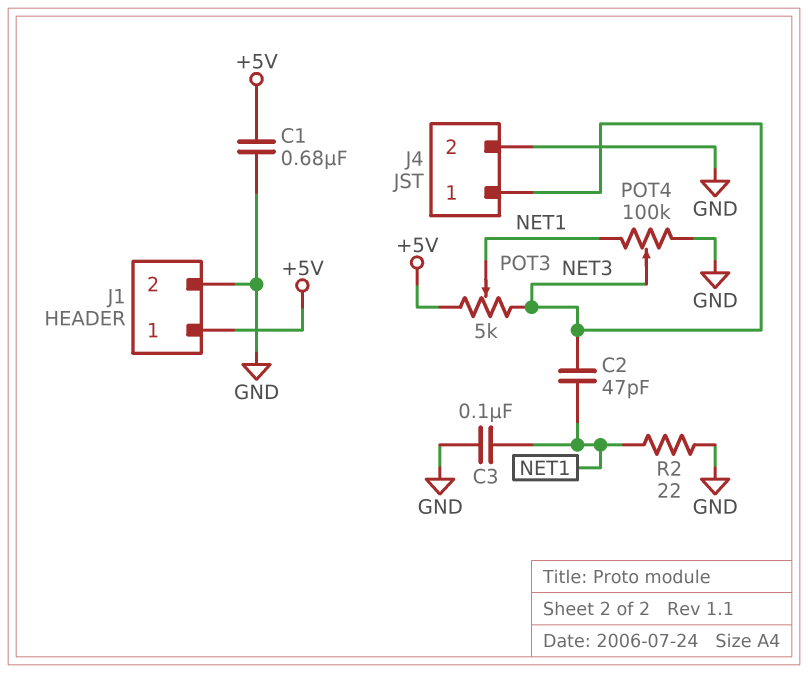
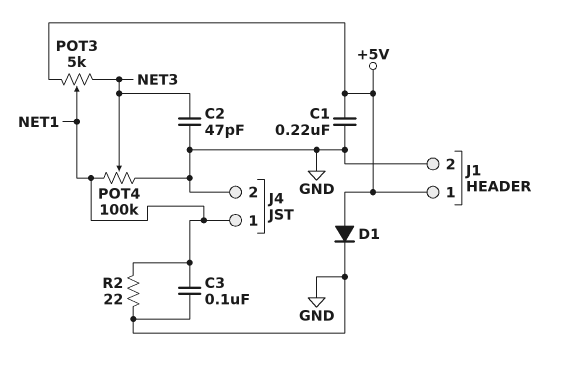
C1: 680nF (+5V, GND) -> 220nF (+5V, GND)
C2: 47pF (NET1, NET3) -> 47pF (GND, NET3)
D1: none -> diode (A +5V, K GND)
J4 pin 1: NET3 -> NET1

